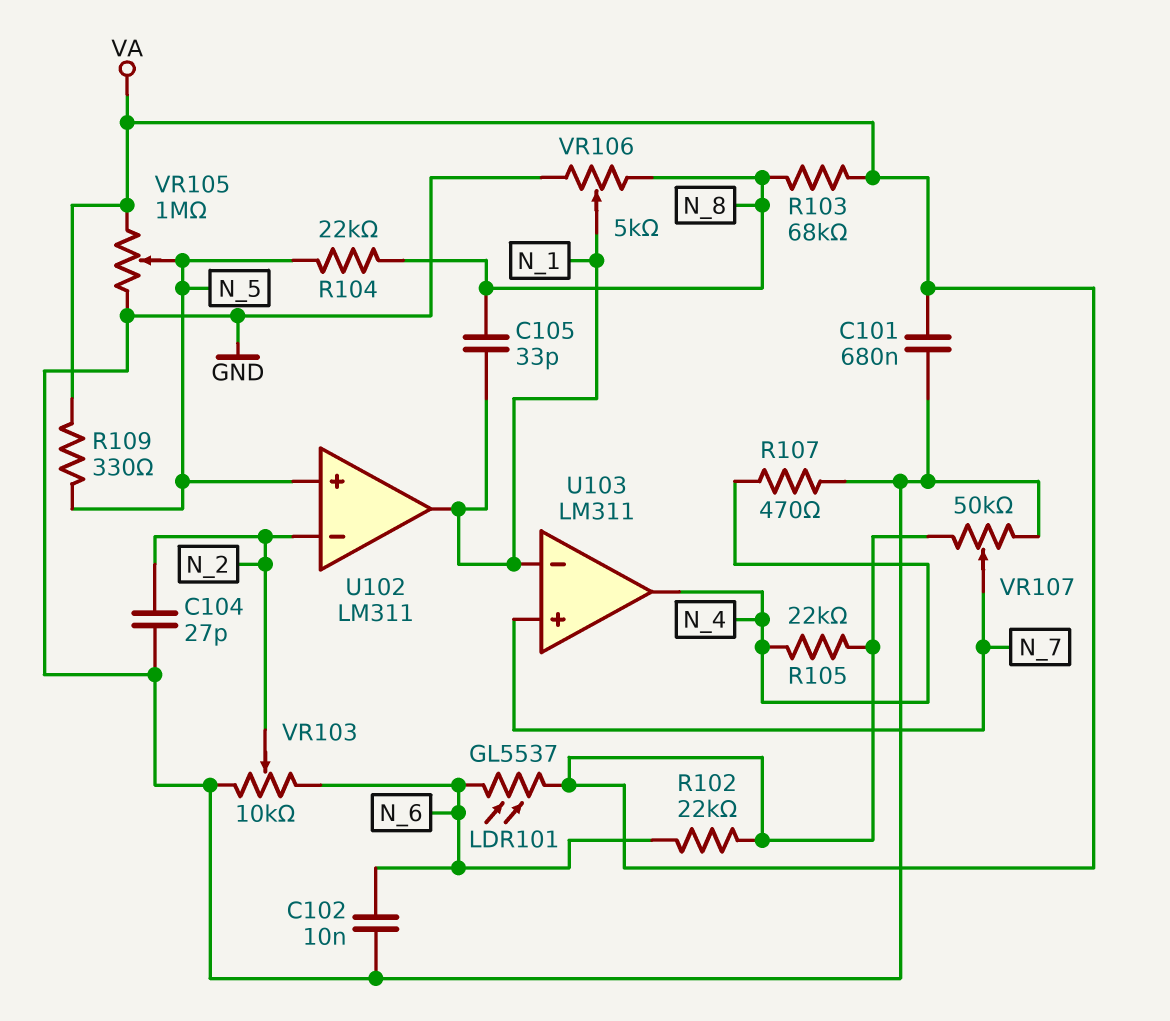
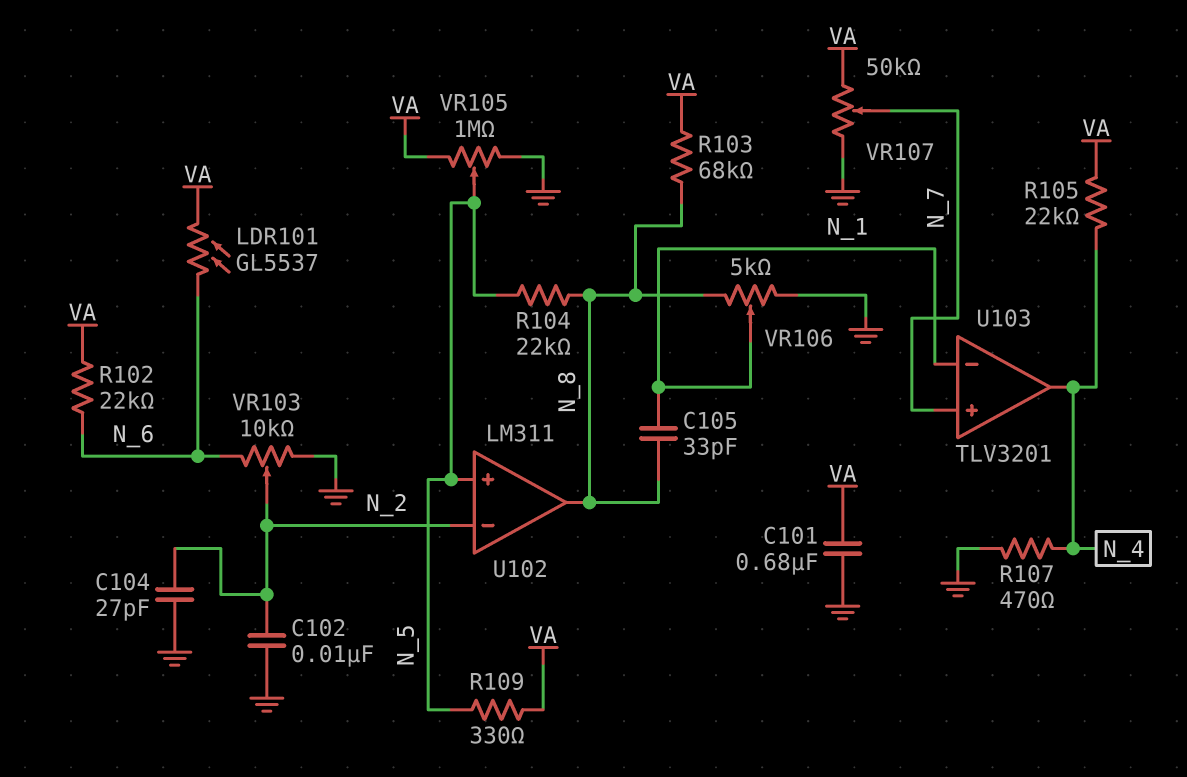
C102: 10nF (GND, N_6) -> 10nF (GND, N_2)
U102 pin out: N_1 -> N_8
U103: LM311 -> TLV3201

